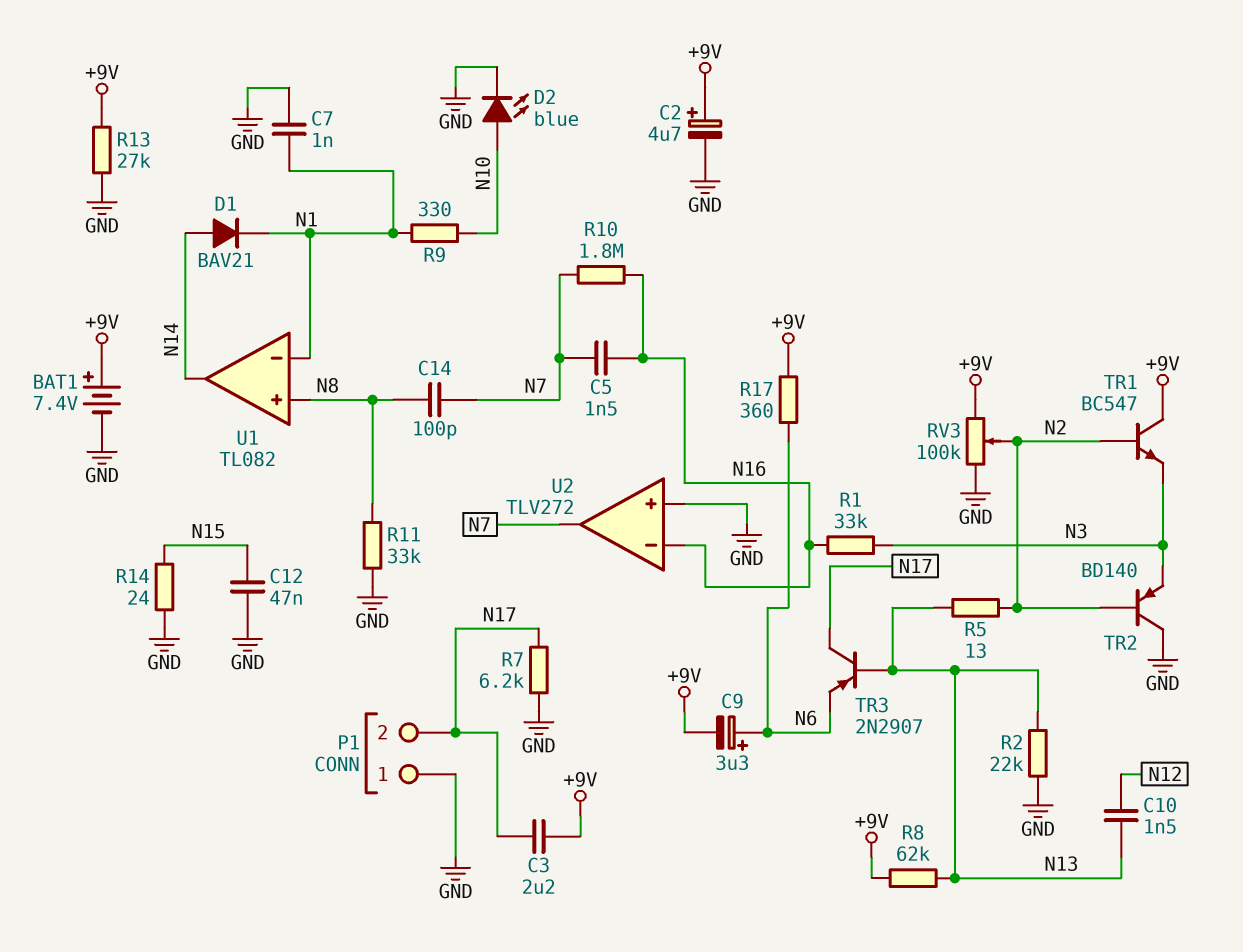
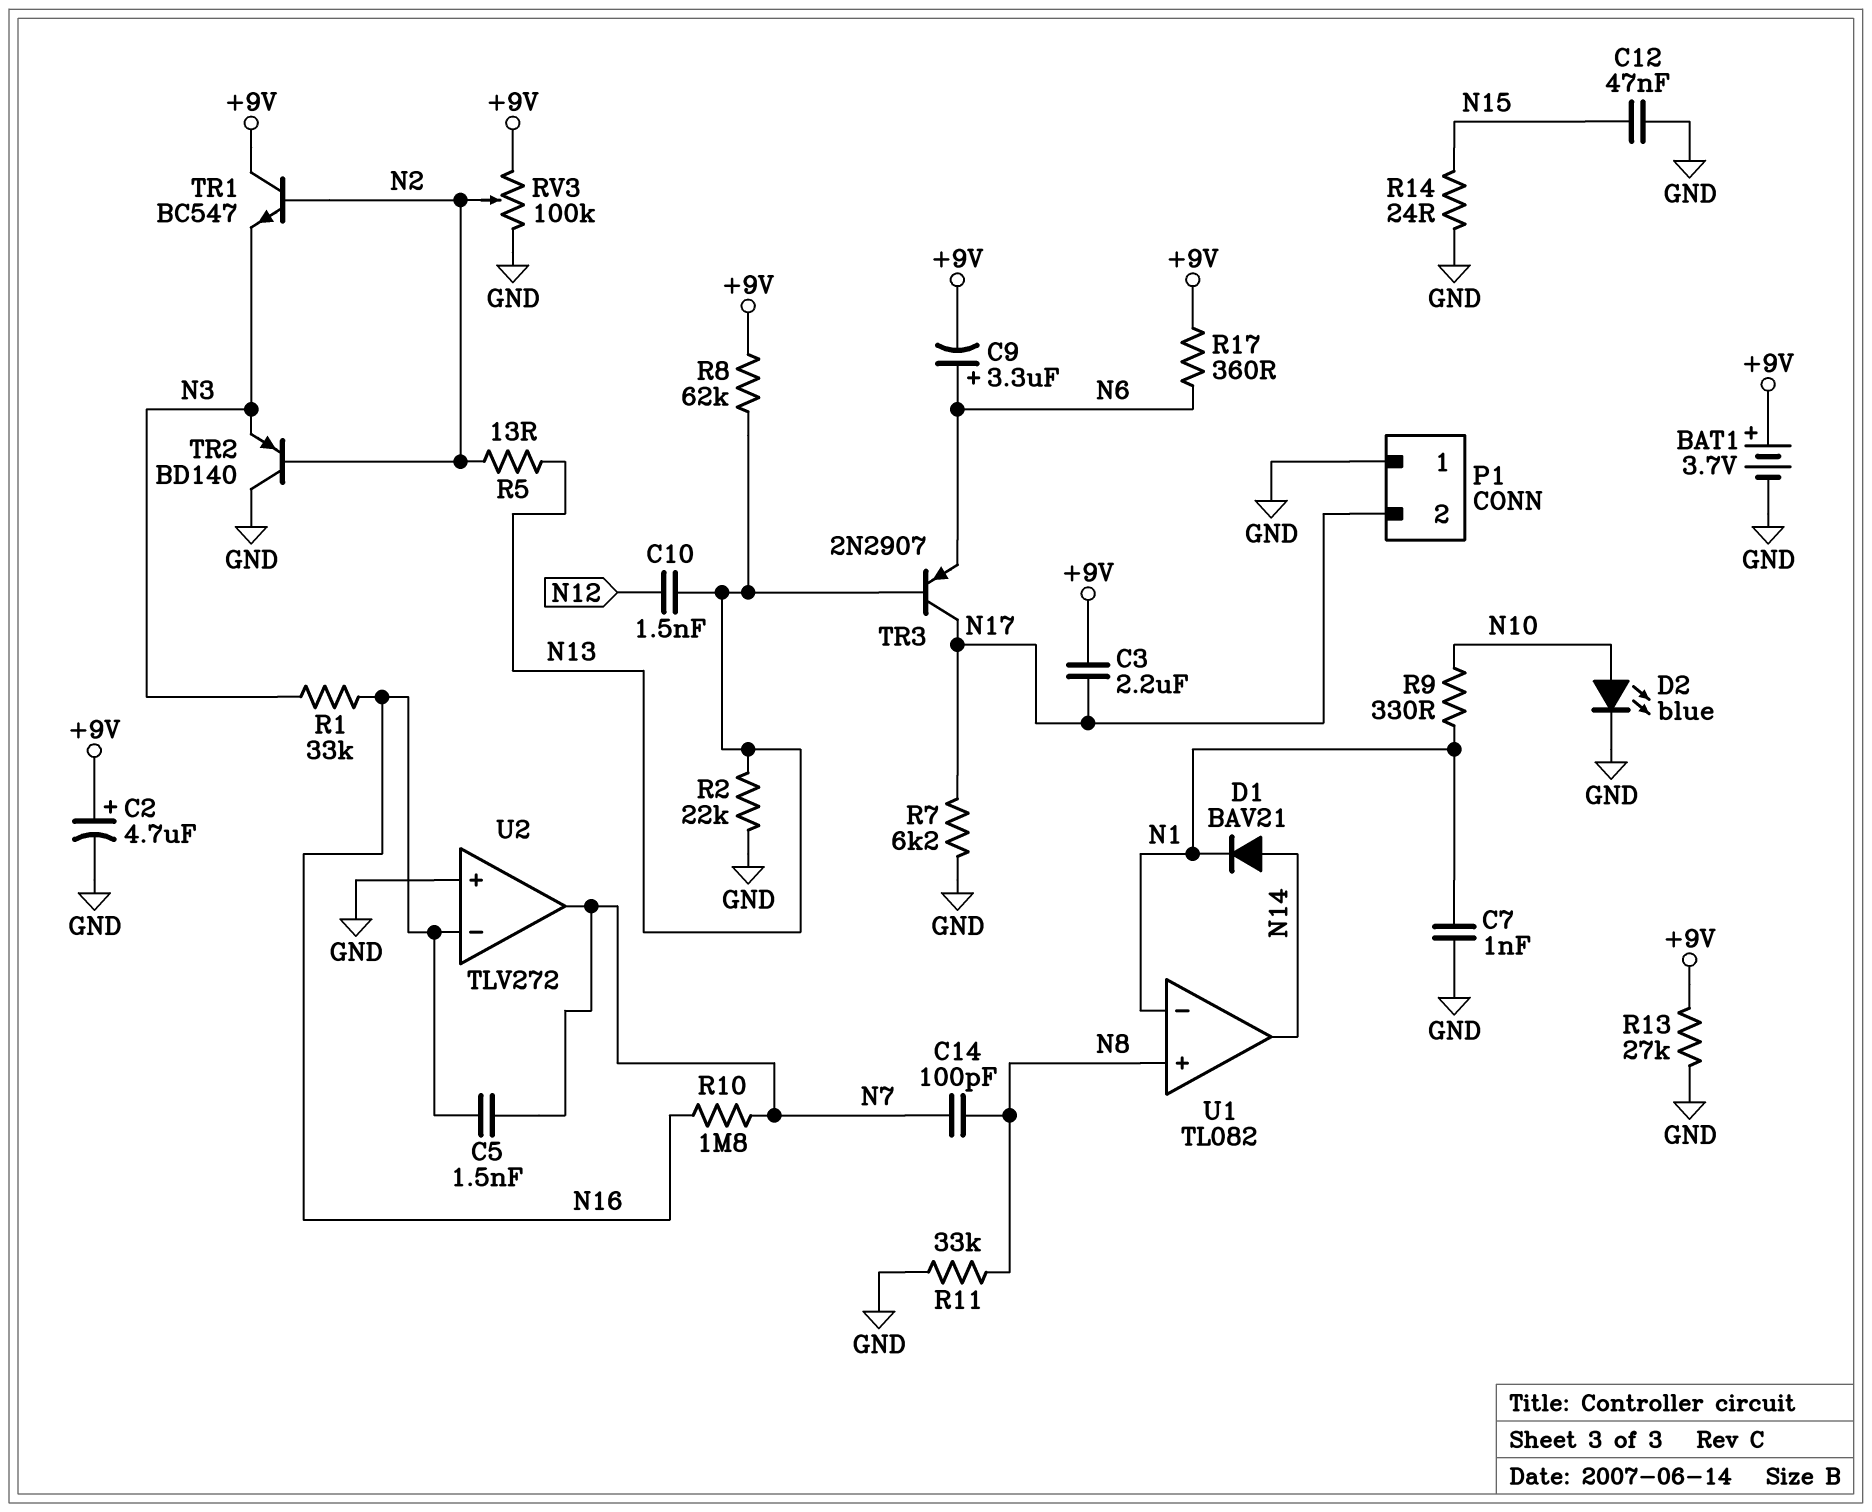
BAT1: 7.4V (plus +9V, minus GND) -> 3.7V (plus +9V, minus GND)

